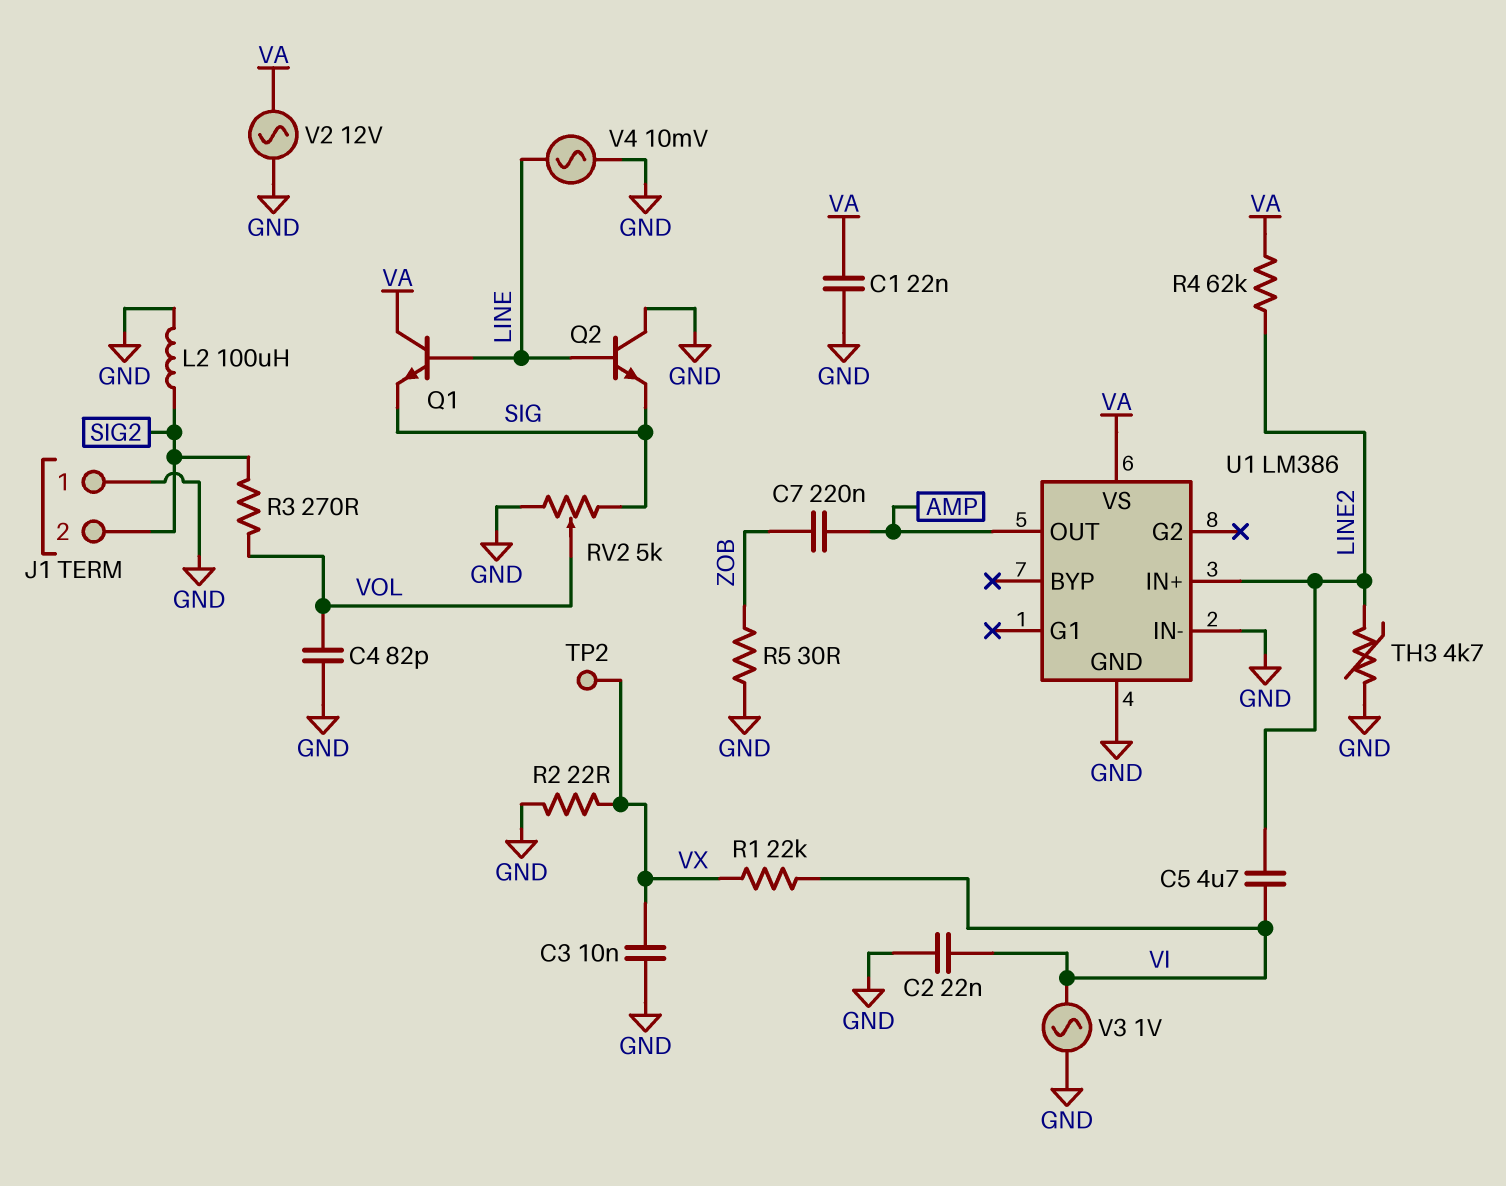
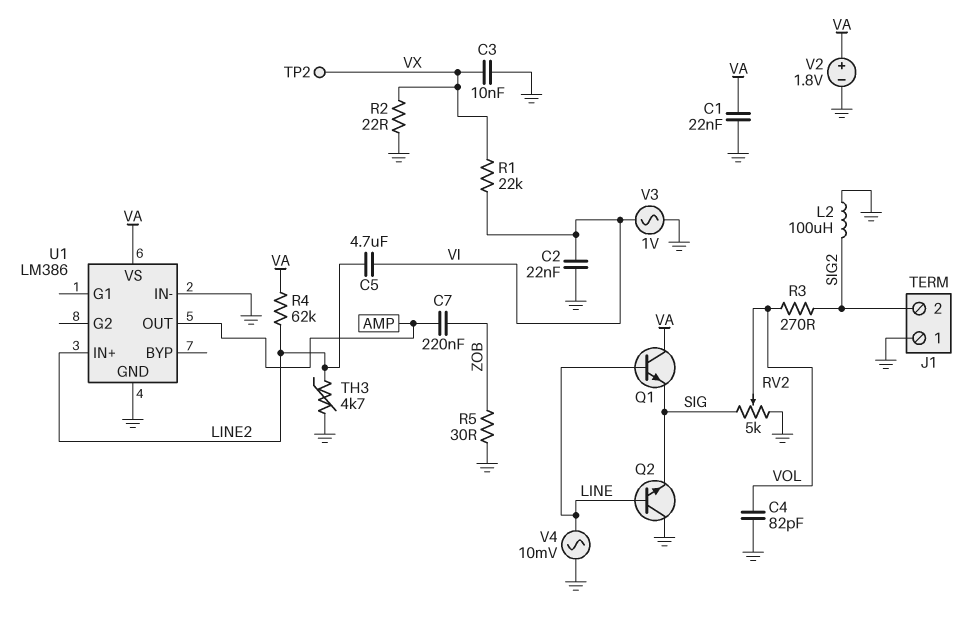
V2: AC 12V (GND, VA) -> 1.8V (plus VA, minus GND)

